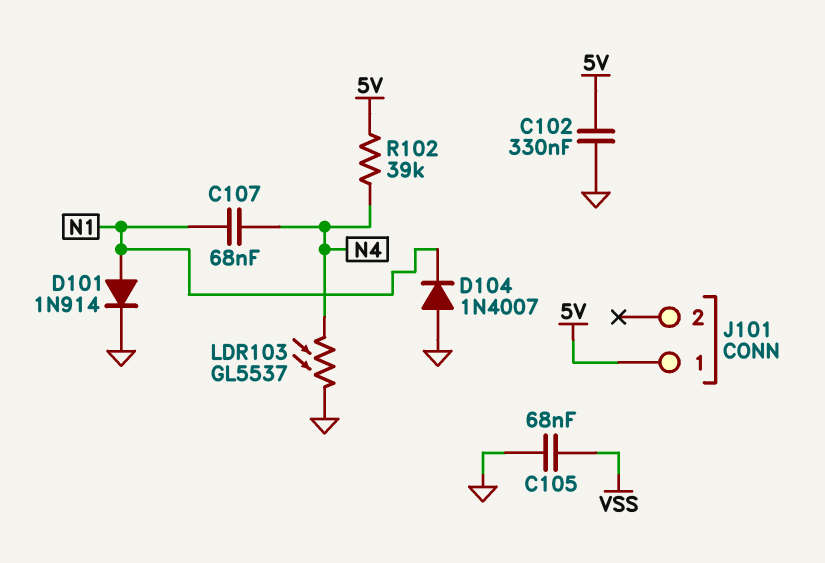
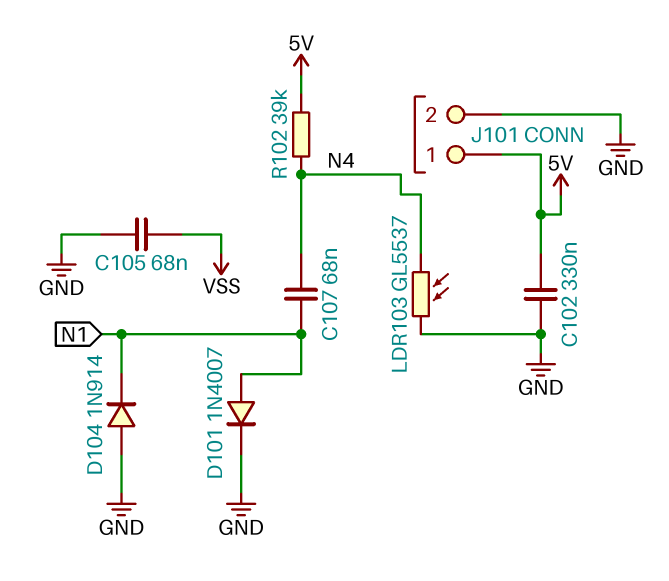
D101: diode 1N914 (A N1, K GND) -> diode 1N4007 (A N1, K GND)
D104: diode 1N4007 (A GND, K N1) -> diode 1N914 (A GND, K N1)
J101 pin 2: none -> GND

